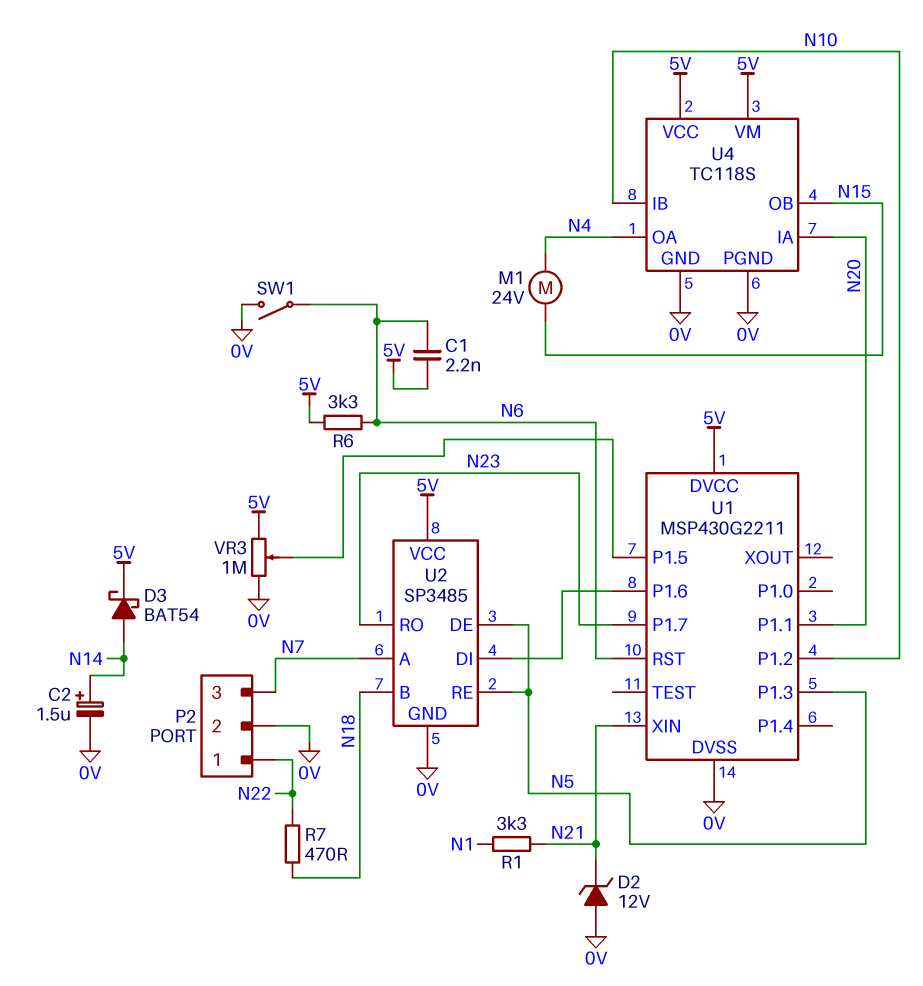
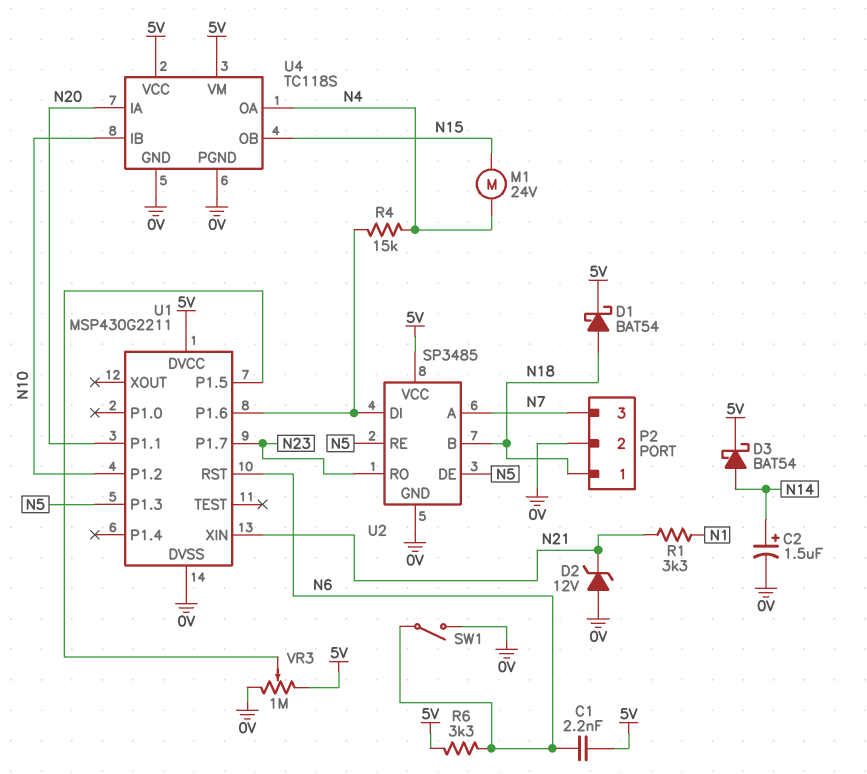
D1: none -> schottky BAT54 (A N18, K 5V)
P2 pin 1: N22 -> N18
R4: none -> 15k (N4, U1/P1.6)
R7: 470 (N18, N22) -> none

